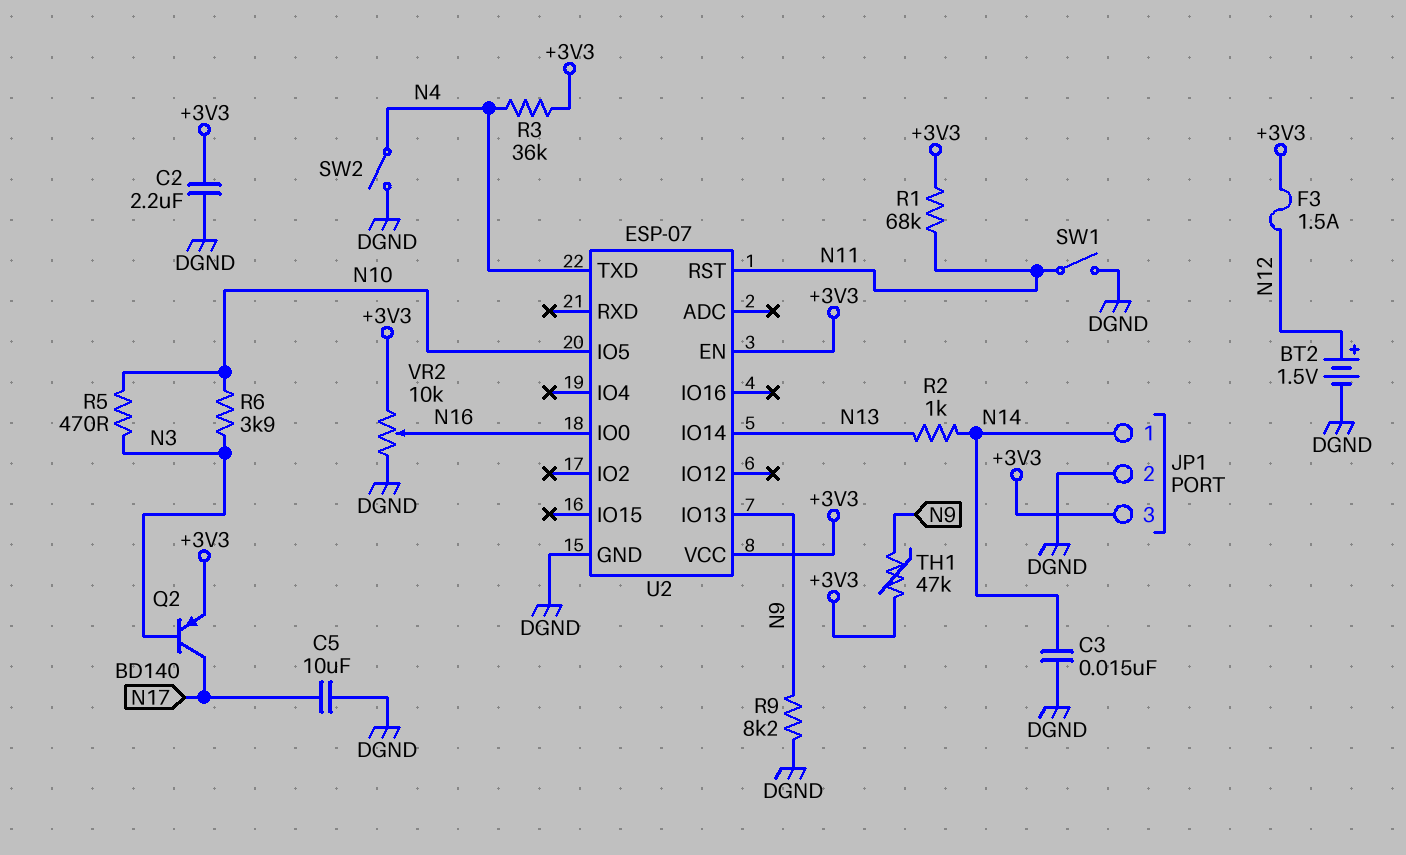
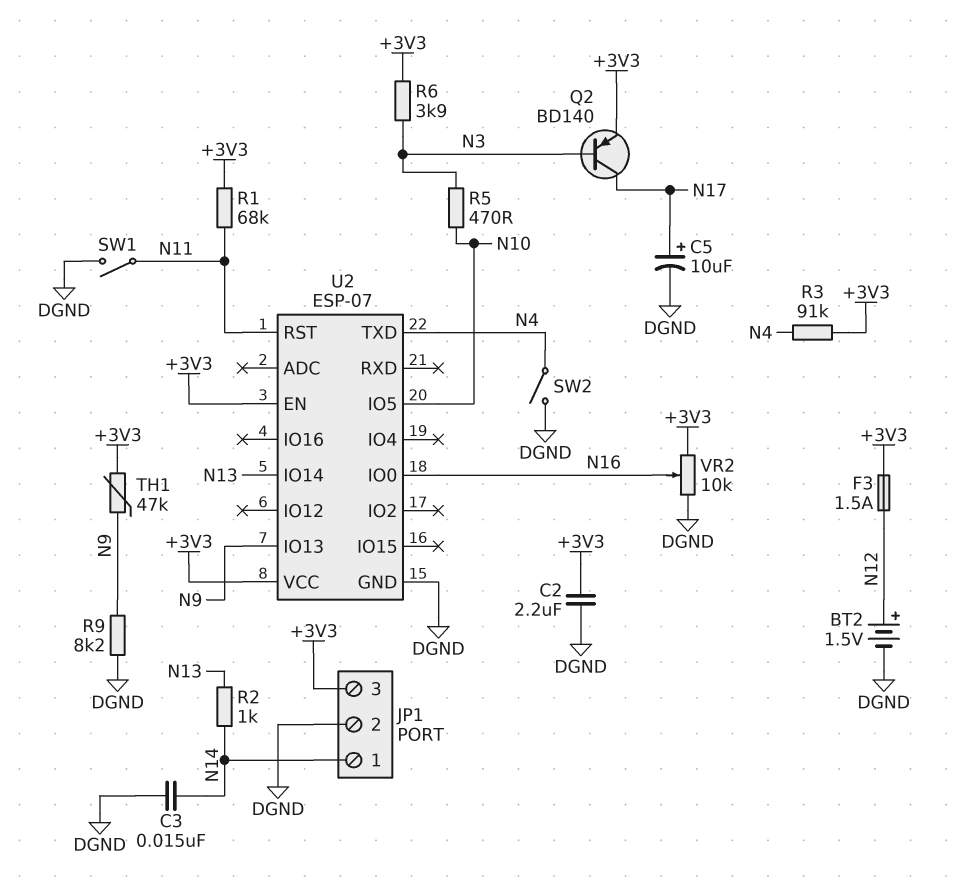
C5: 10uF (DGND, N17) -> 10uF (plus N17, minus DGND)
R3: 36k (+3V3, N4) -> 91k (+3V3, N4)
R6: 3.9k (N3, N10) -> 3.9k (+3V3, N3)

